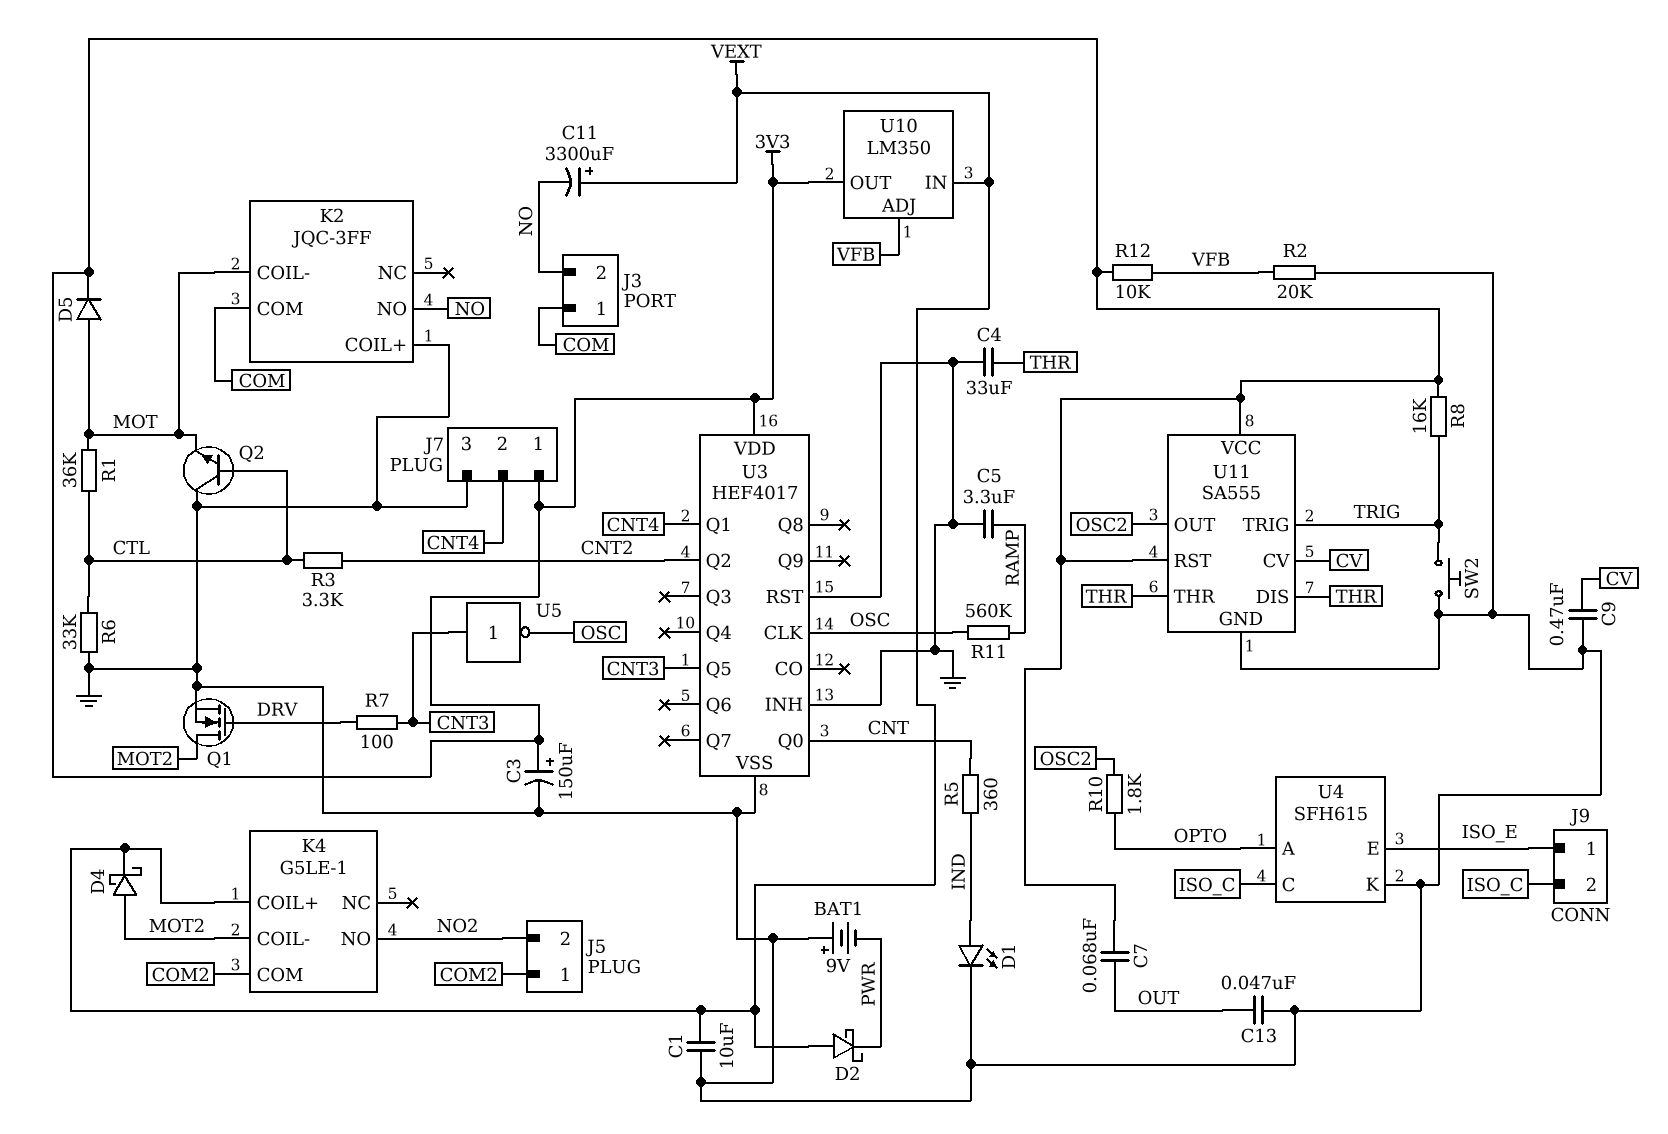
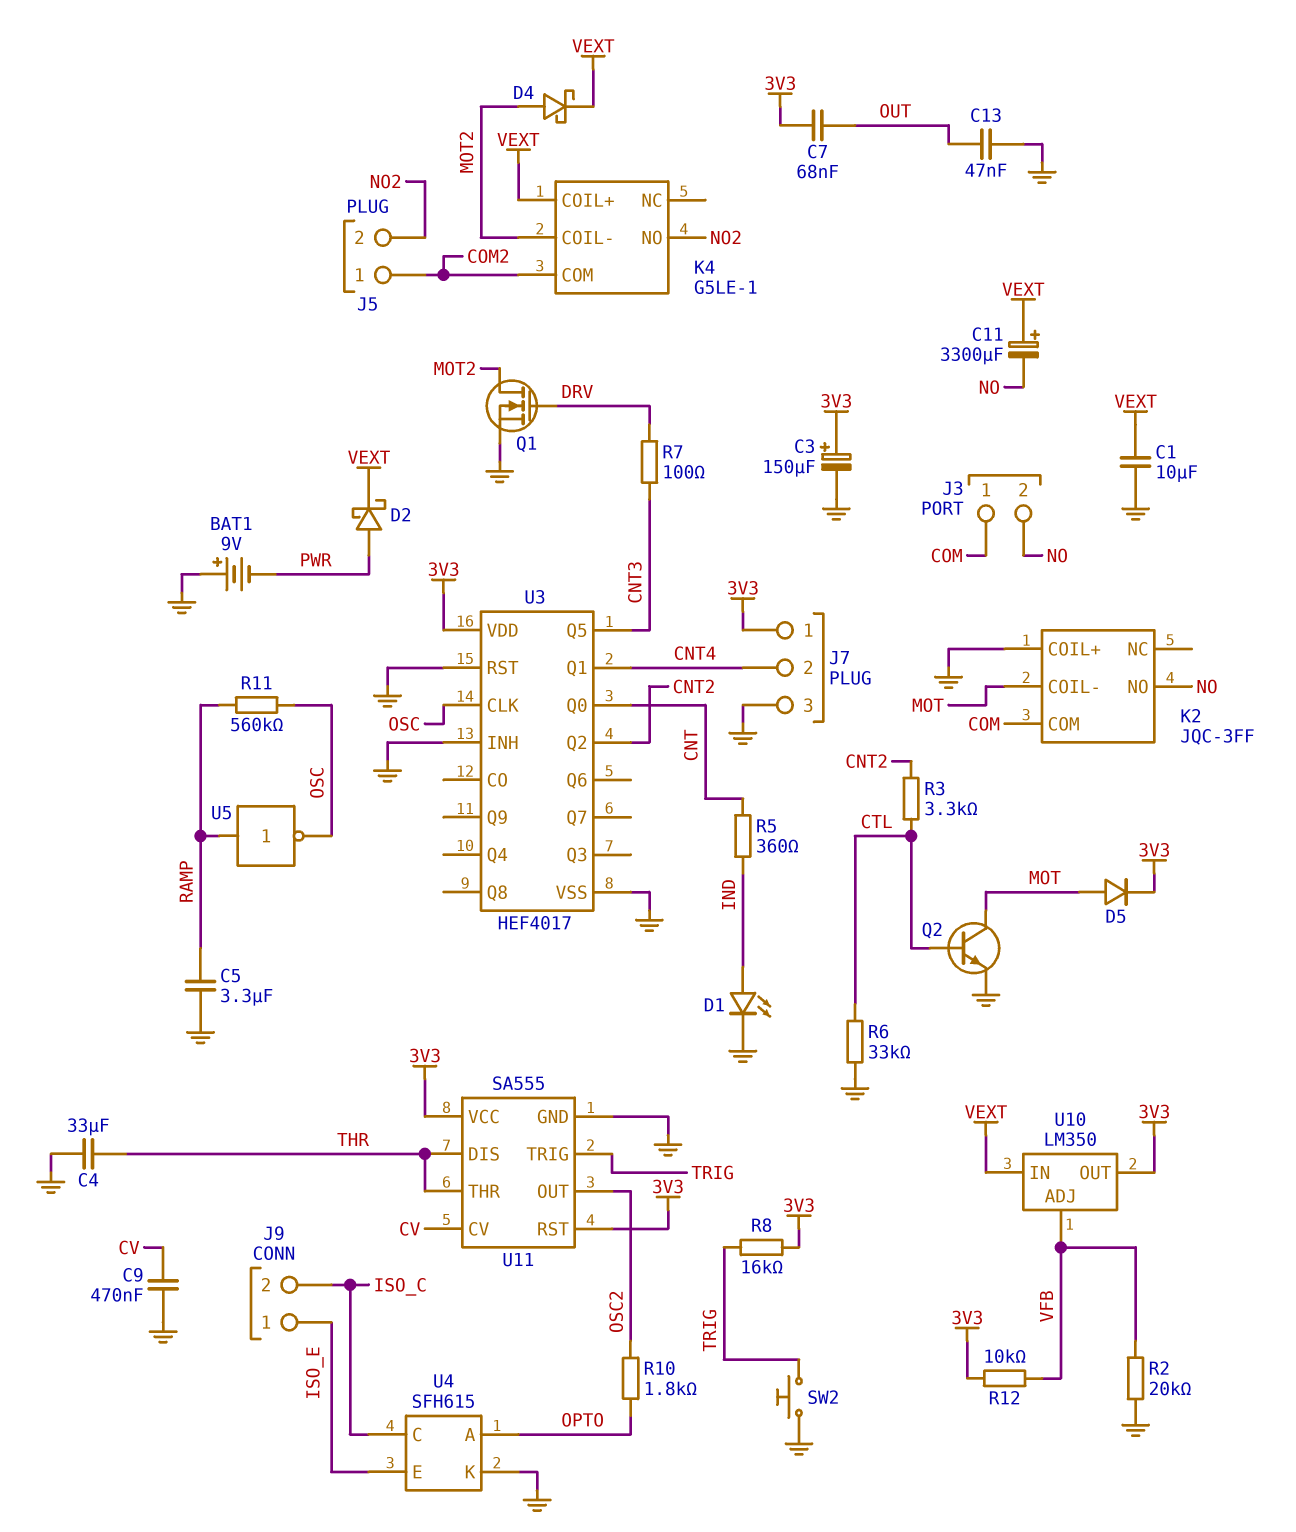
D2: schottky (A VEXT, K PWR) -> schottky (A PWR, K VEXT)
Q2: NPN (B CTL, C GND, E MOT) -> NPN (B CTL, C MOT, E GND)
R1: 36k (CTL, MOT) -> none
U5: NOT (in CNT3, out OSC) -> NOT (in RAMP, out OSC)

